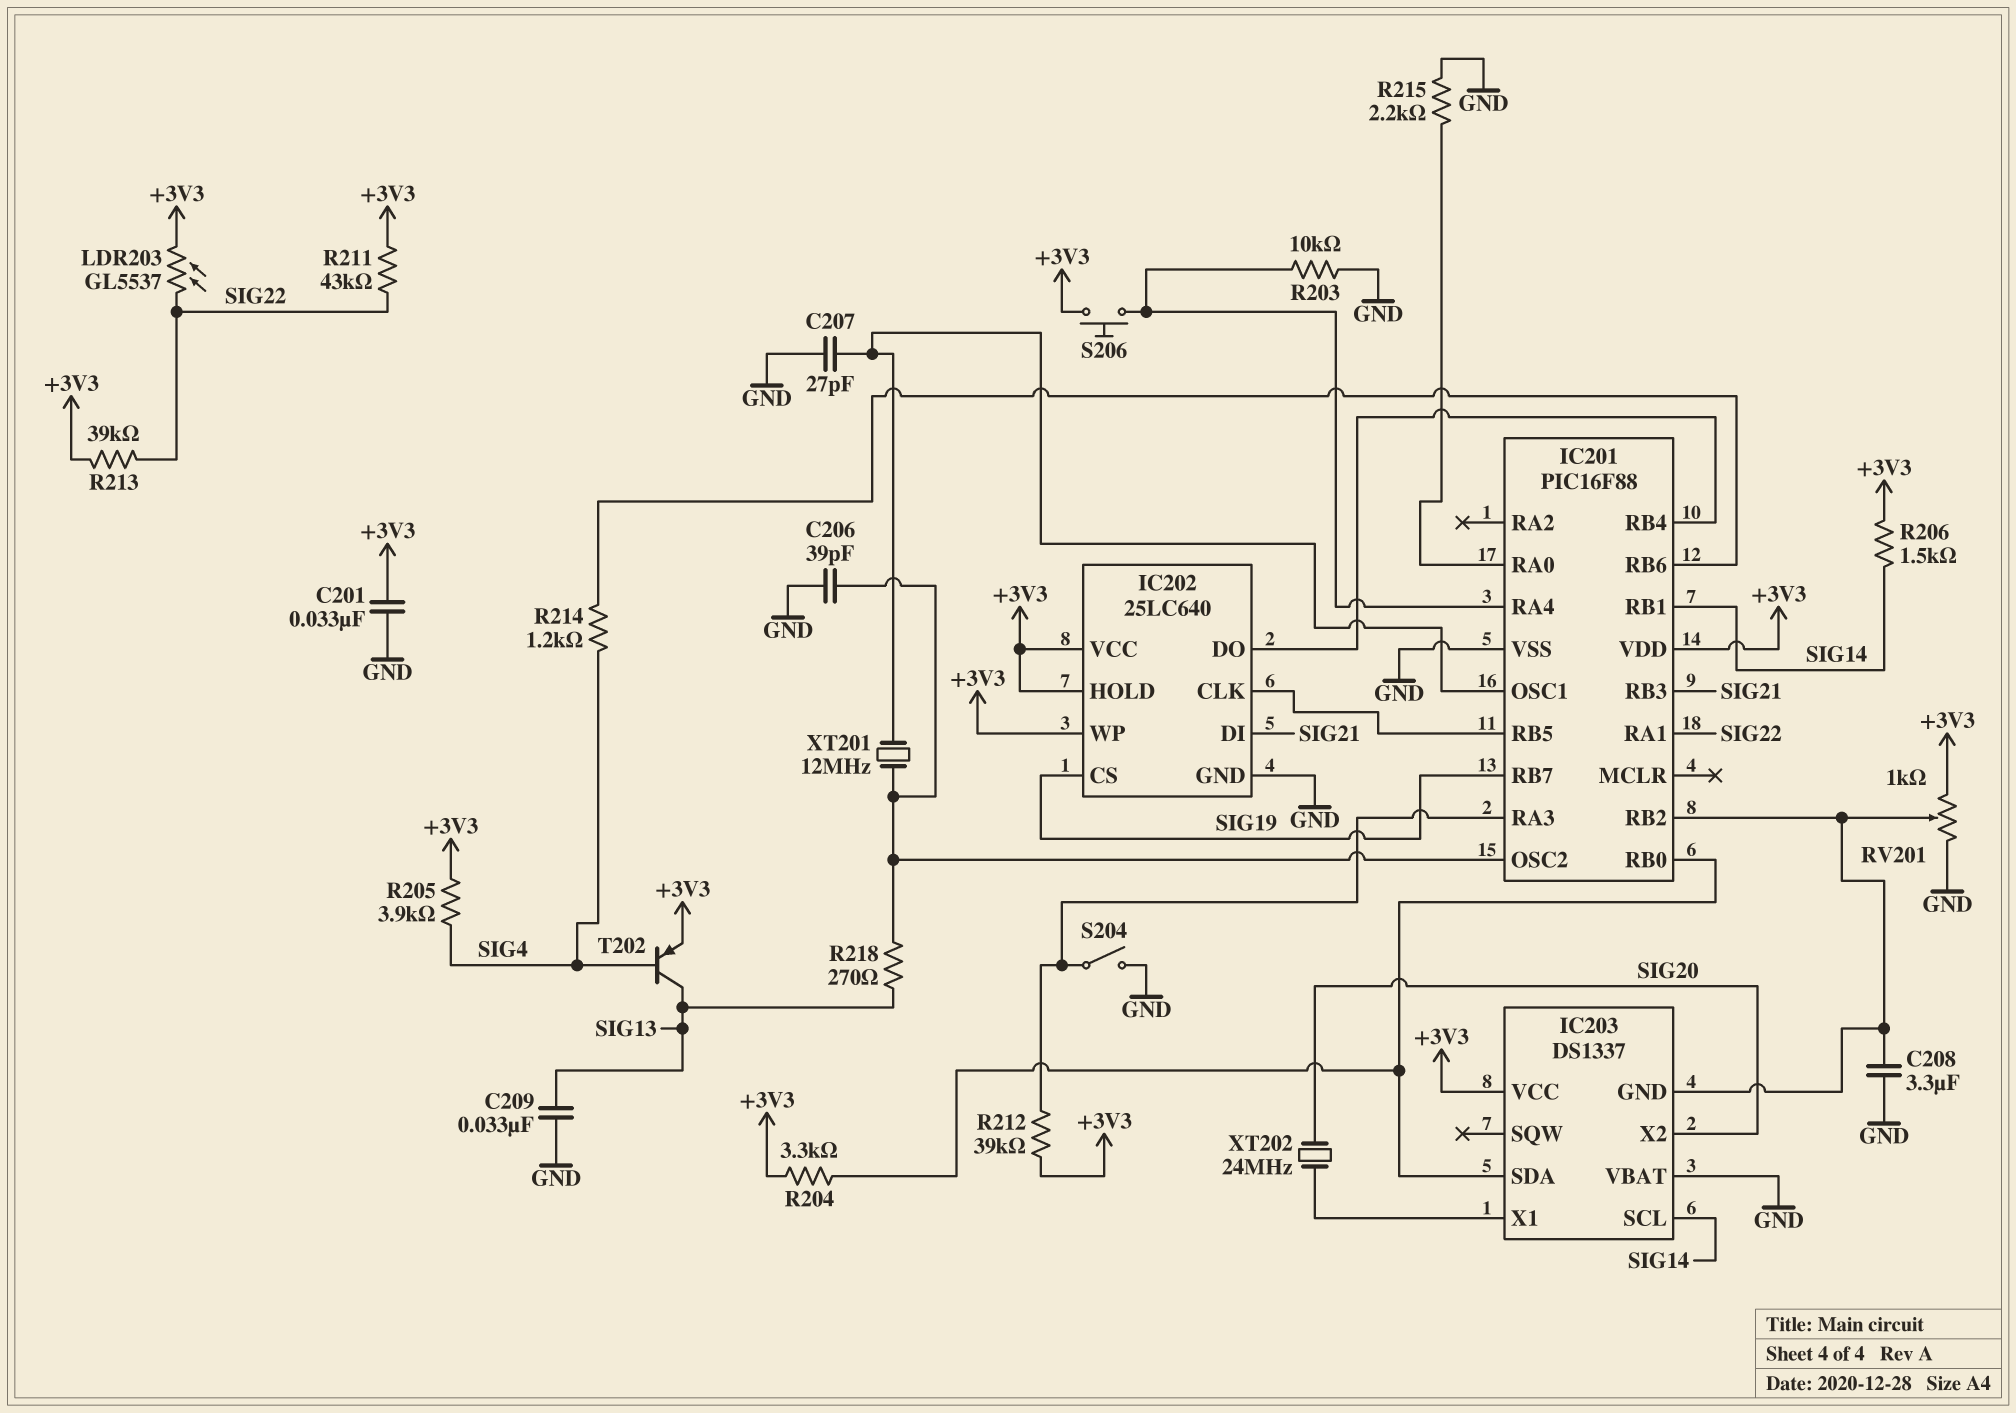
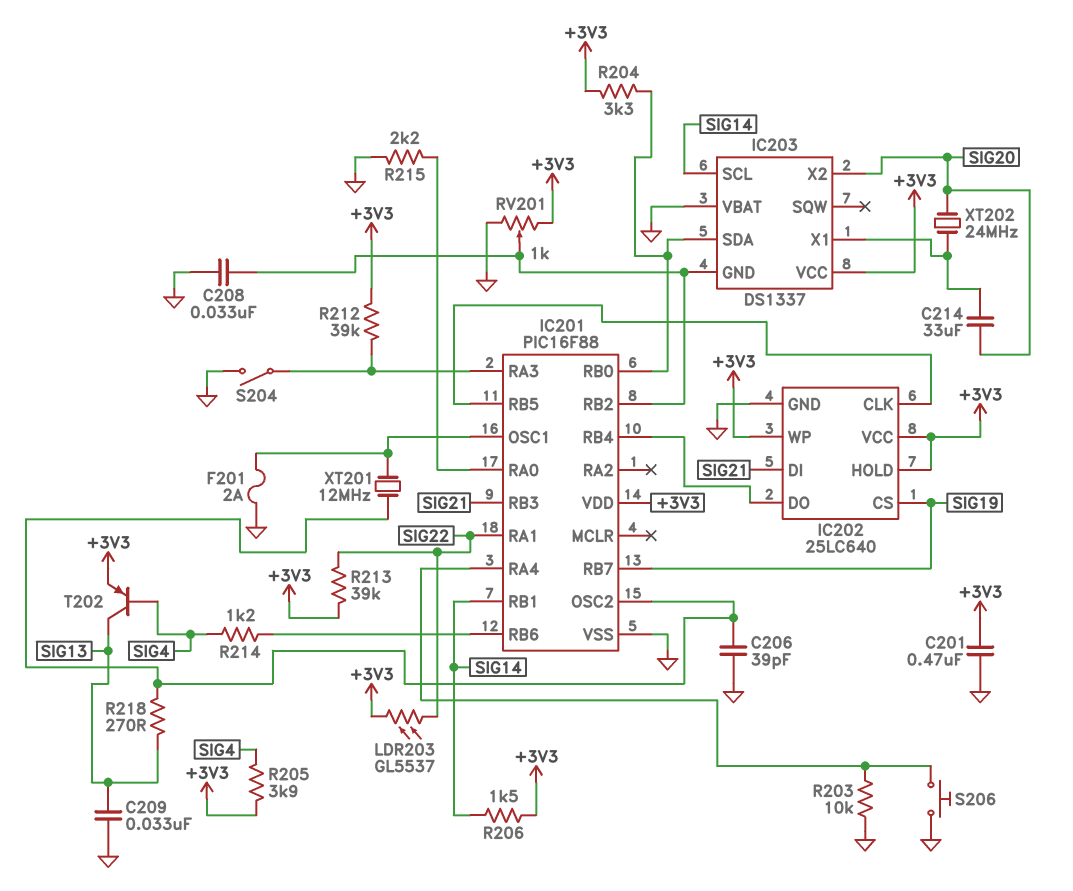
C201: 33nF (+3V3, GND) -> 470nF (+3V3, GND)
C207: 27pF (GND, IC201/OSC1) -> none
C208: 3.3uF (GND, IC201/RB2) -> 33nF (GND, IC201/RB2)
C214: none -> 33uF (IC203/X1, SIG20)
F201: none -> 2A (GND, IC201/OSC1)
R211: 43k (+3V3, SIG22) -> none
S206: button (+3V3, IC201/RA4) -> button (GND, IC201/RA4)

